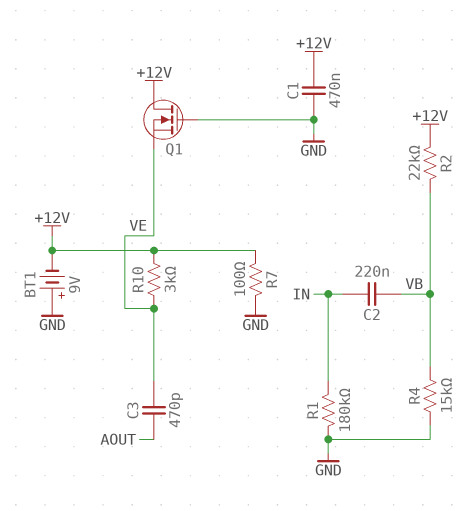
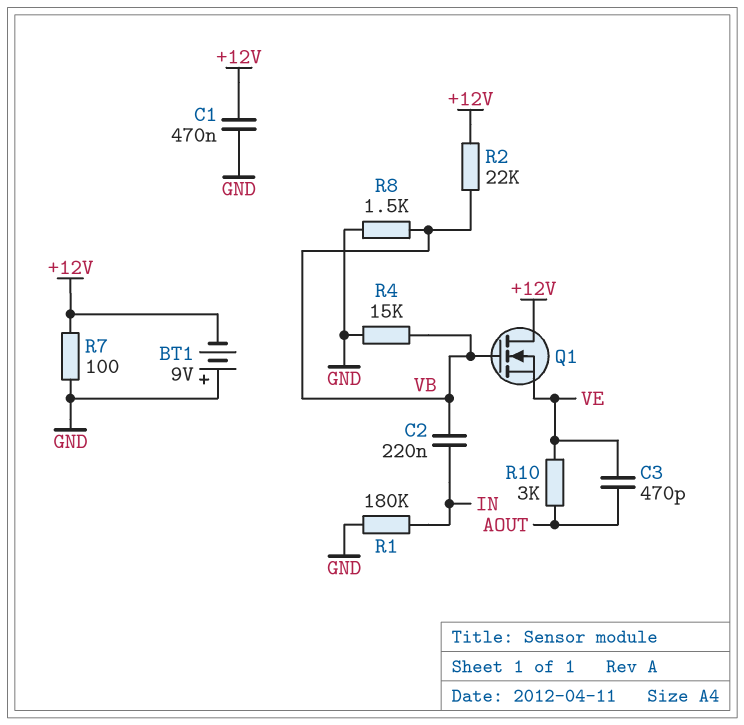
Q1: NMOS (G GND, D +12V, S VE) -> NMOS (G VB, D +12V, S VE)
R8: none -> 1.5k (GND, VB)
R10: 3k (+12V, VE) -> 3k (AOUT, VE)

